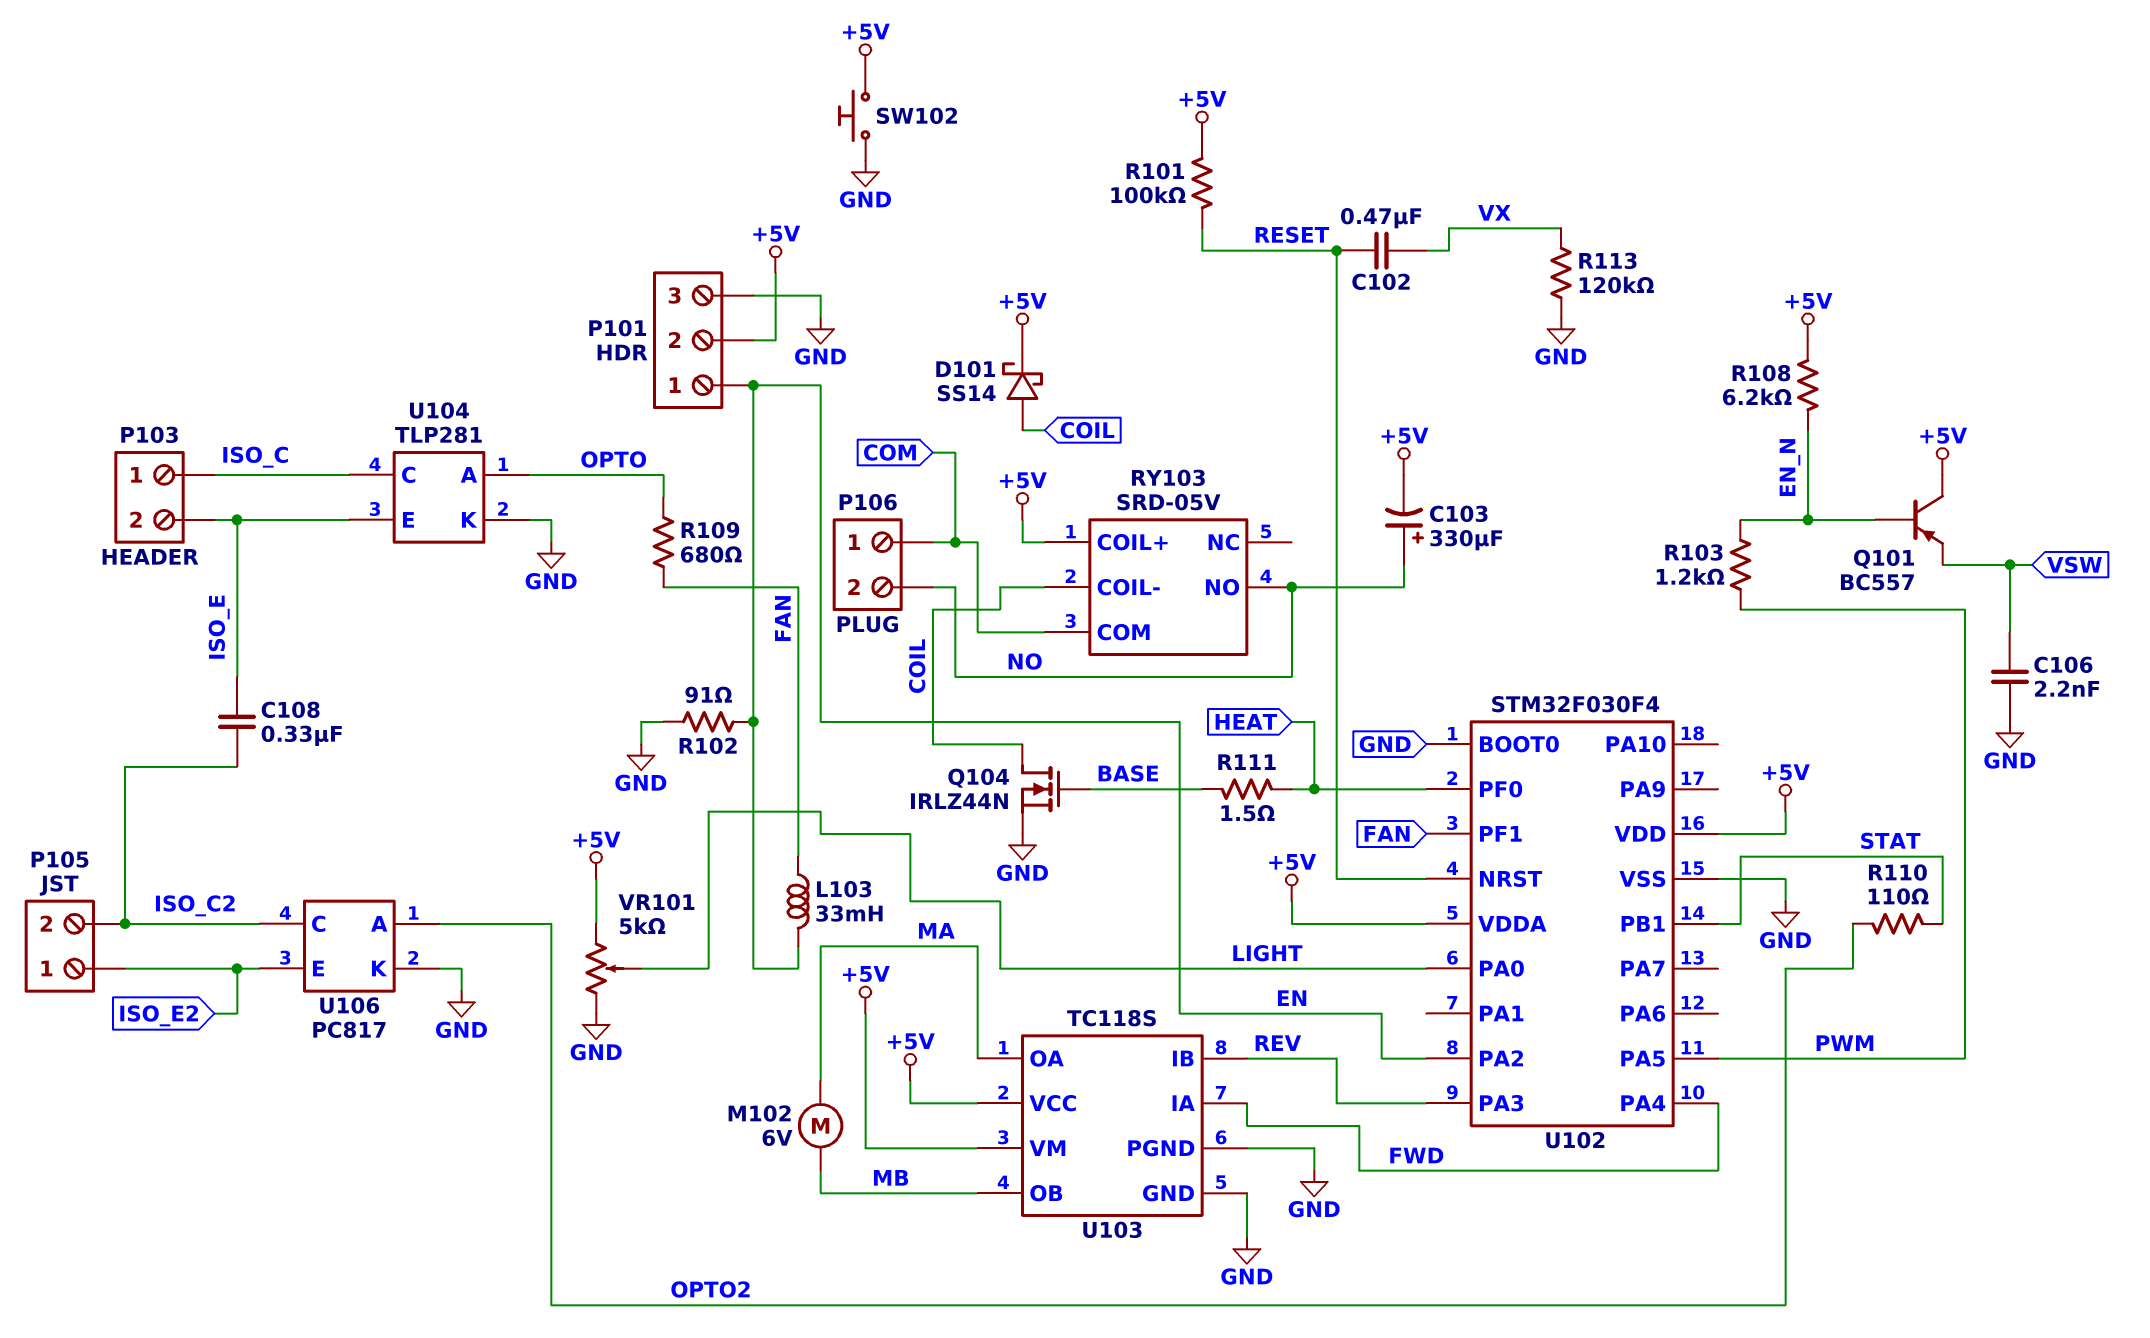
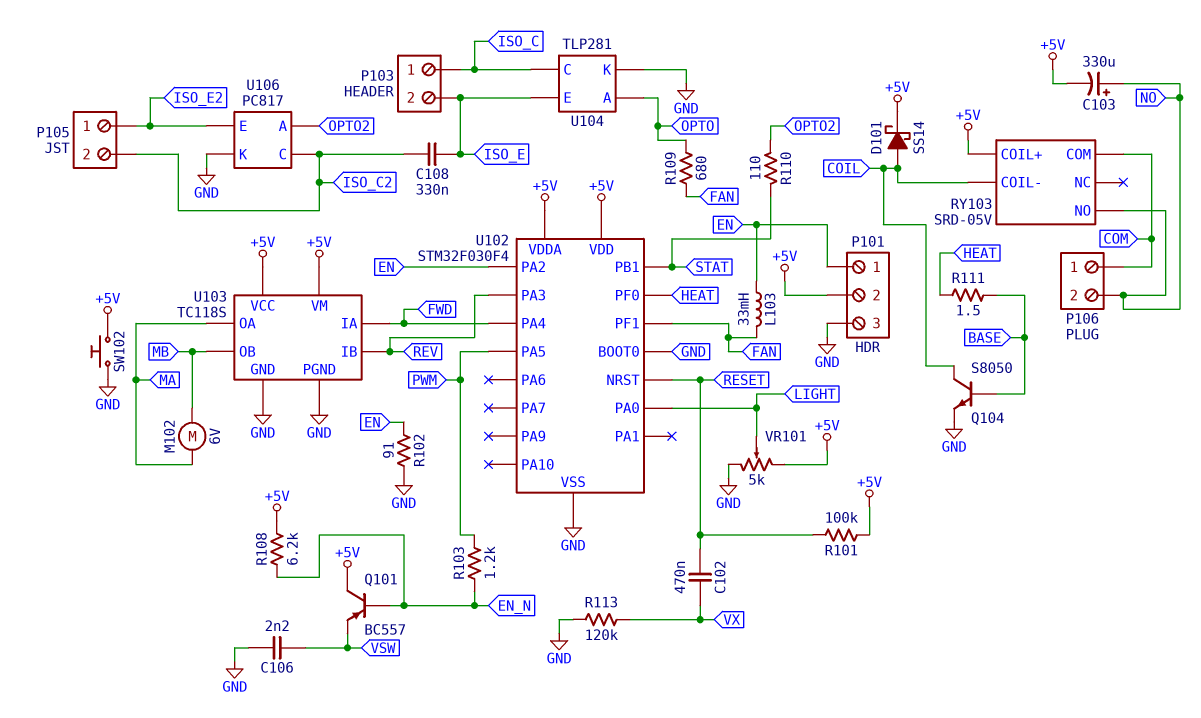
Q104: NMOS IRLZ44N (G BASE, D COIL, S GND) -> NPN S8050 (B BASE, C COIL, E GND)

